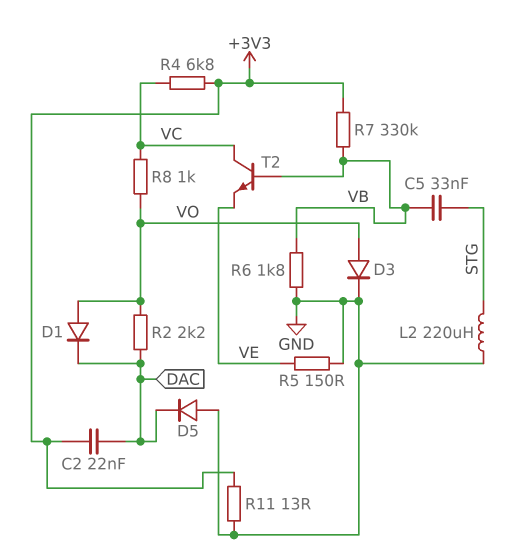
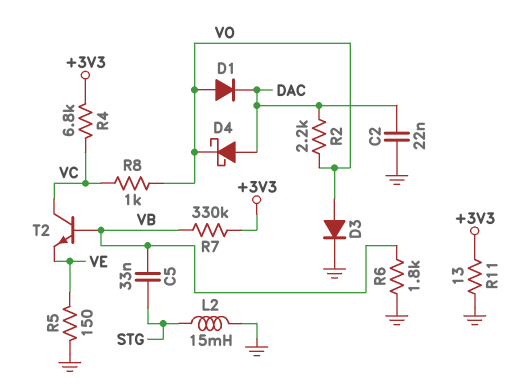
C2: 22nF (+3V3, DAC) -> 22nF (DAC, GND)
D4: none -> schottky (A DAC, K VO)
D5: diode (A GND, K DAC) -> none
L2: 220uH (GND, STG) -> 15mH (GND, STG)

